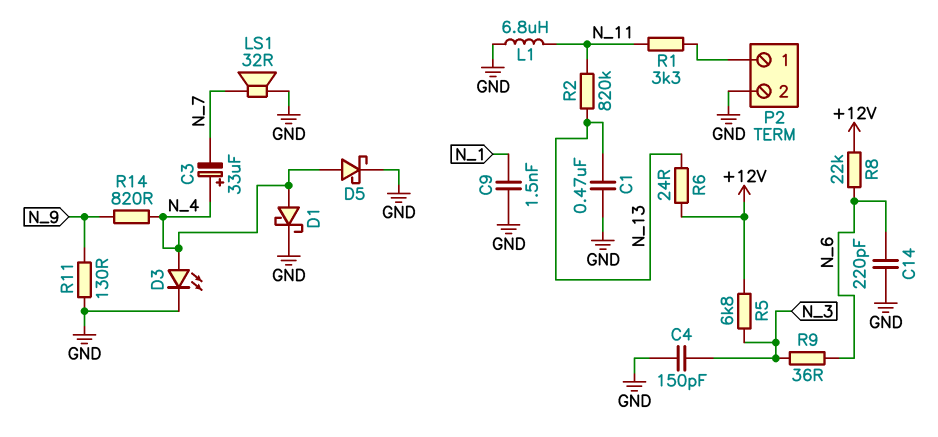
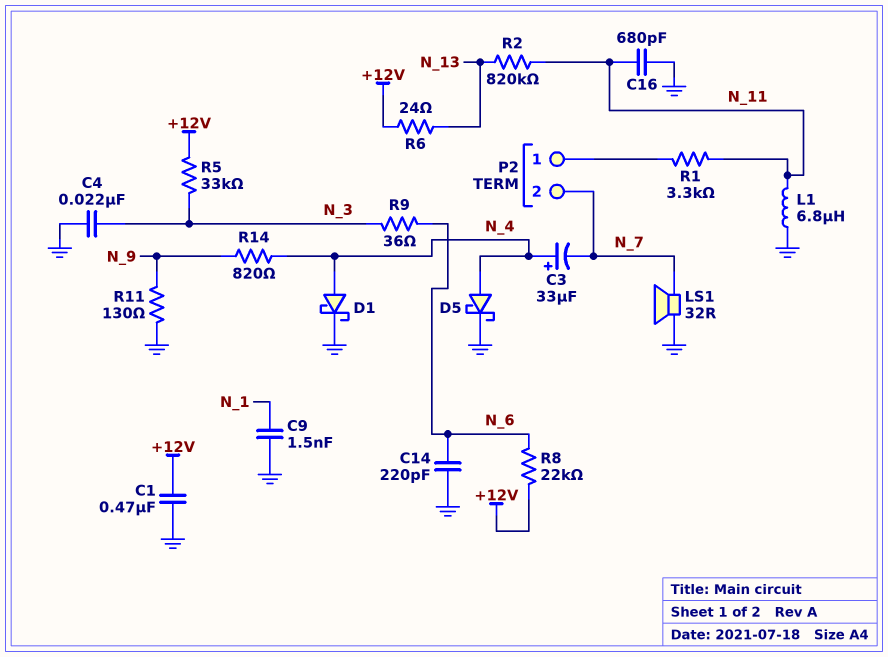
C1: 470nF (GND, N_13) -> 470nF (+12V, GND)
C4: 150pF (GND, N_3) -> 22nF (GND, N_3)
C16: none -> 680pF (GND, N_11)
D3: LED (A N_4, K GND) -> none
P2 pin 2: GND -> N_7
R5: 6.8k (+12V, N_3) -> 33k (+12V, N_3)

